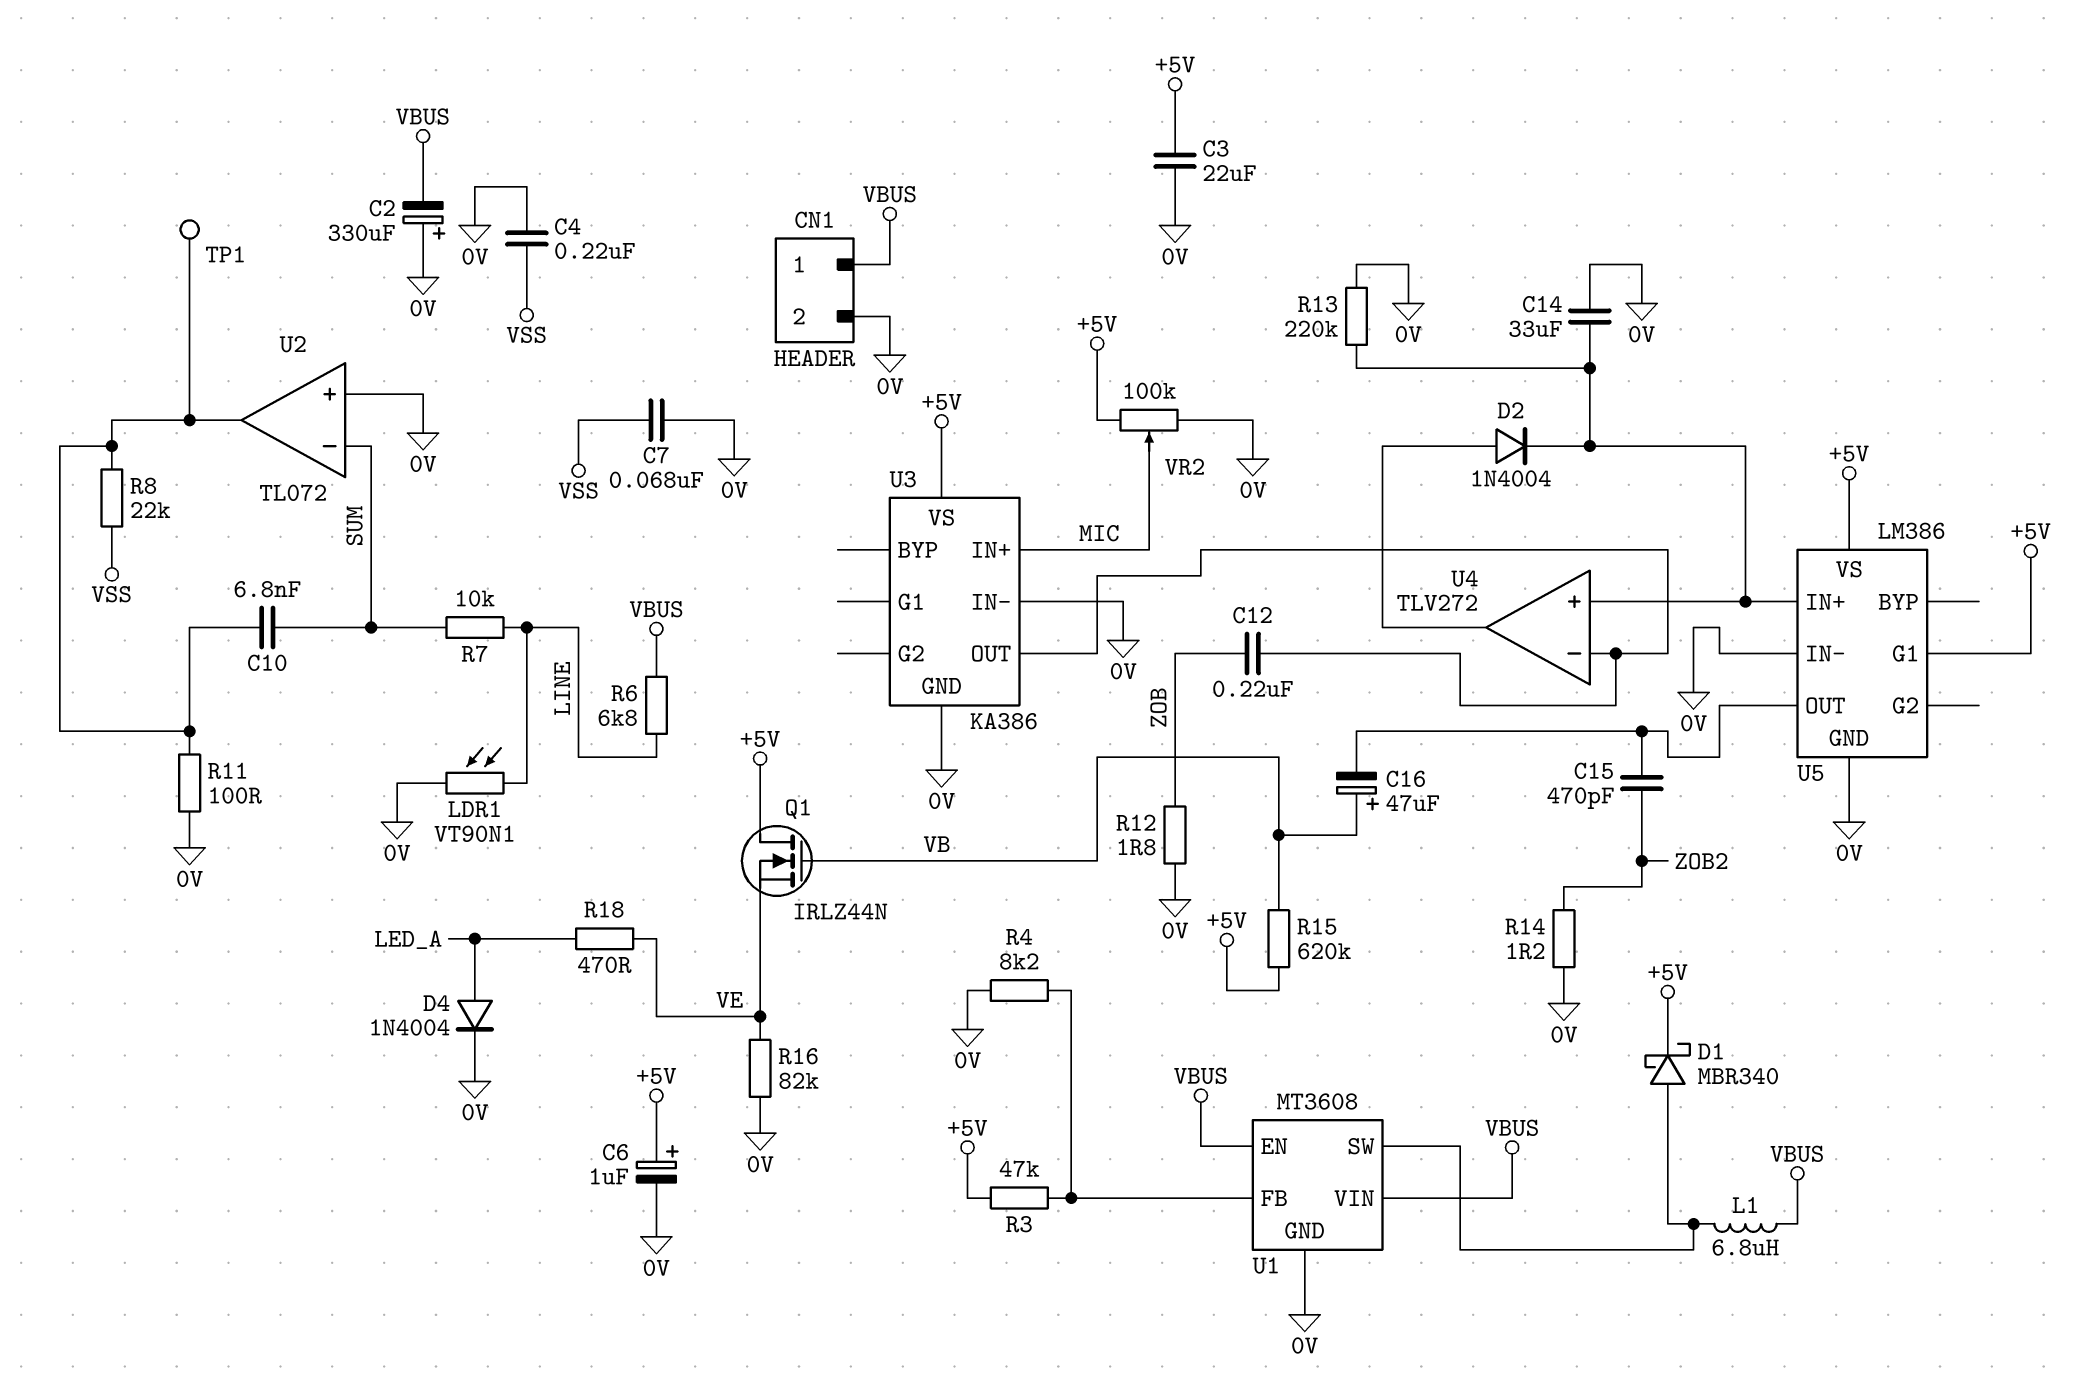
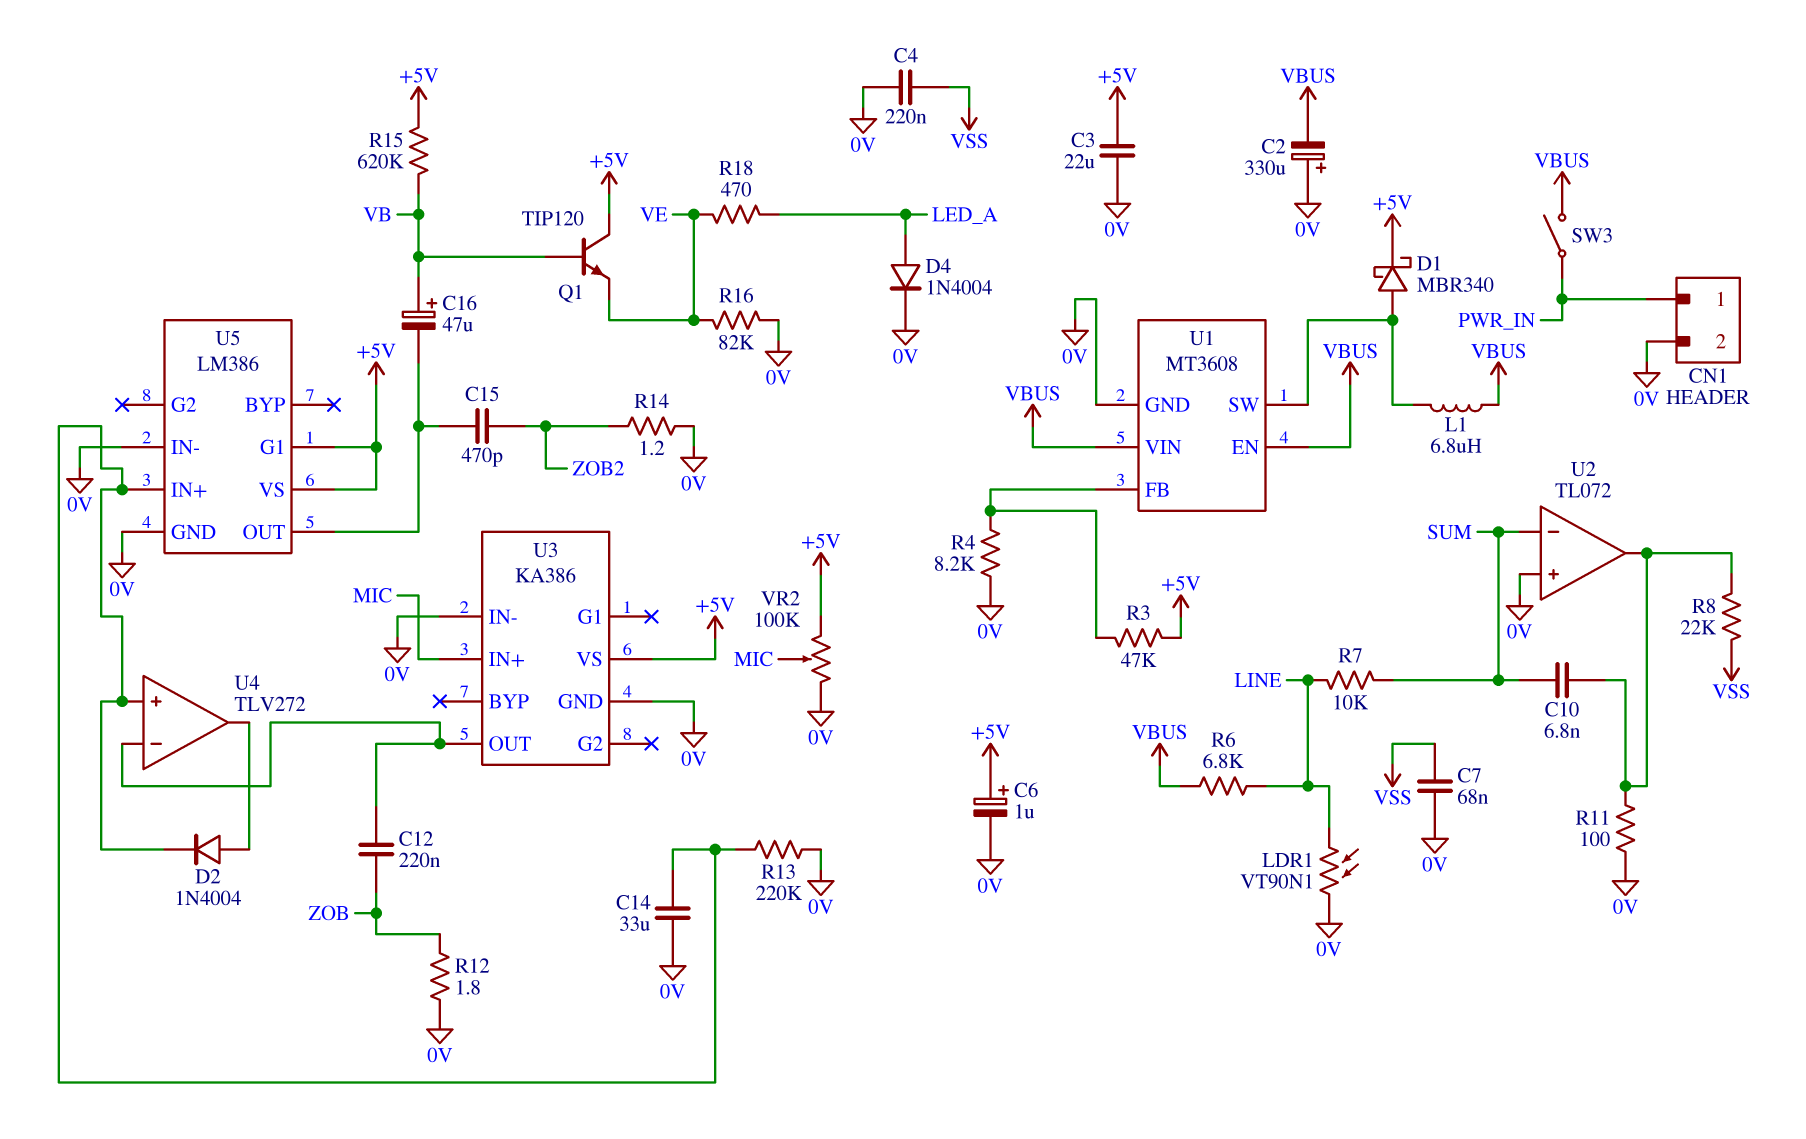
CN1 pin 1: VBUS -> PWR_IN
Q1: NMOS IRLZ44N (G VB, D +5V, S VE) -> NPN TIP120 (B VB, C +5V, E VE)
SW3: none -> switch (PWR_IN, VBUS)
TP1: test point (U2/out) -> none

